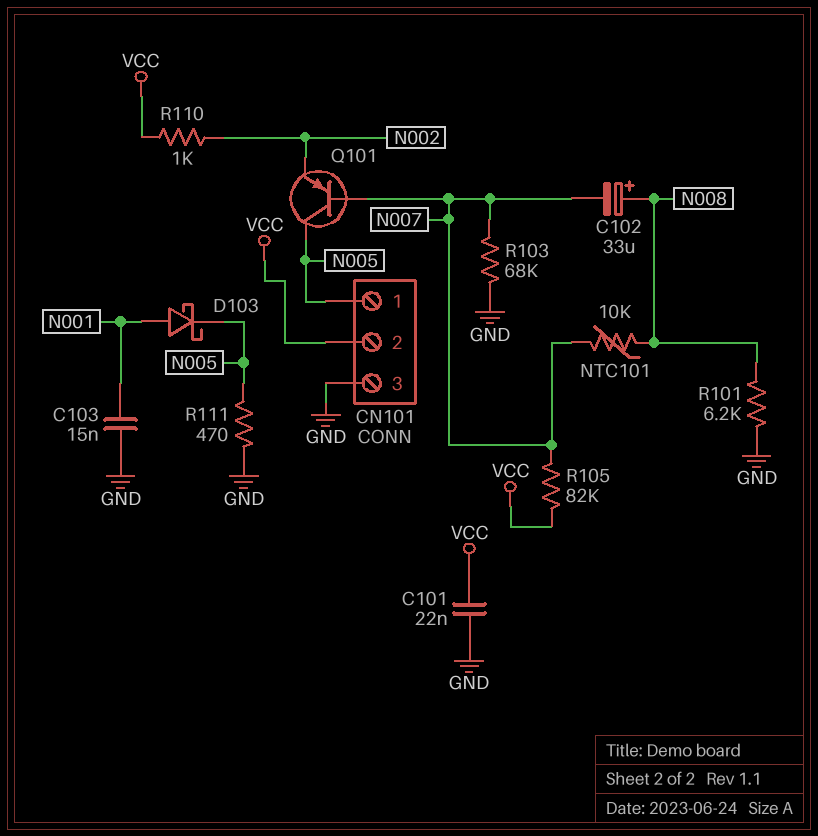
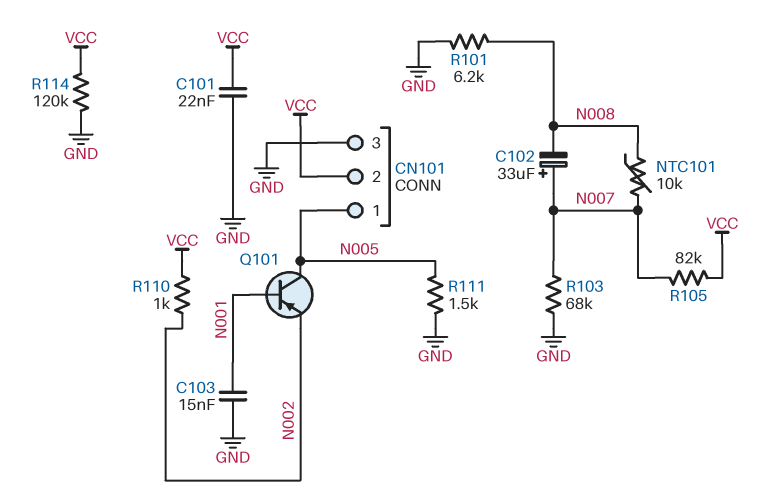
C102: 33uF (plus N008, minus N007) -> 33uF (plus N007, minus N008)
D103: schottky (A N001, K N005) -> none
Q101: PNP (B N007, C N005, E N002) -> PNP (B N001, C N005, E N002)
R111: 470 (GND, N005) -> 1.5k (GND, N005)
R114: none -> 120k (GND, VCC)

